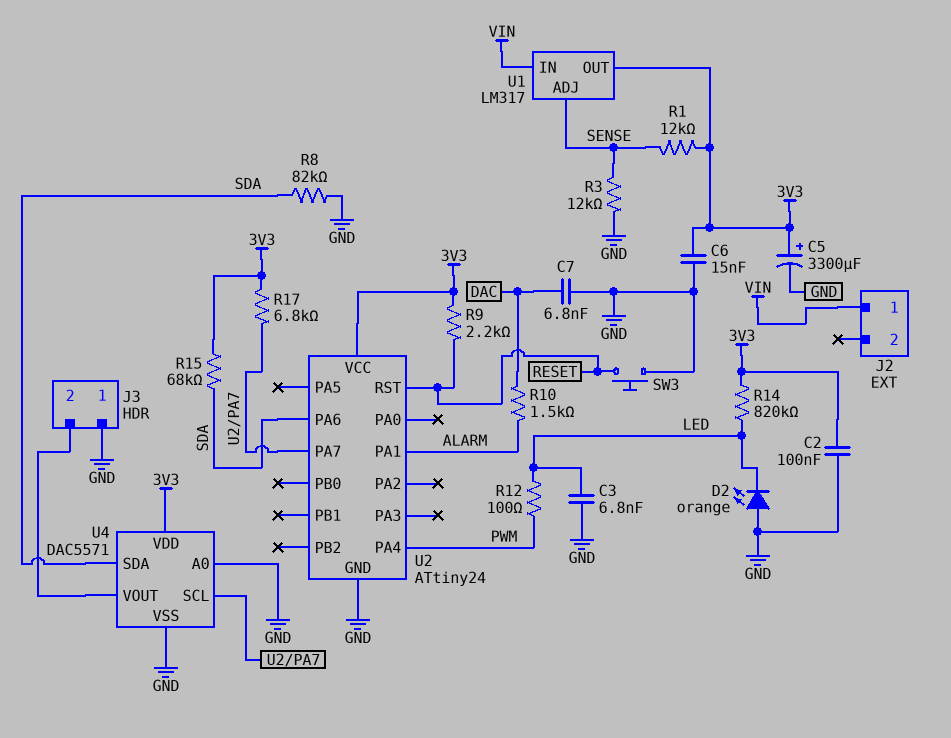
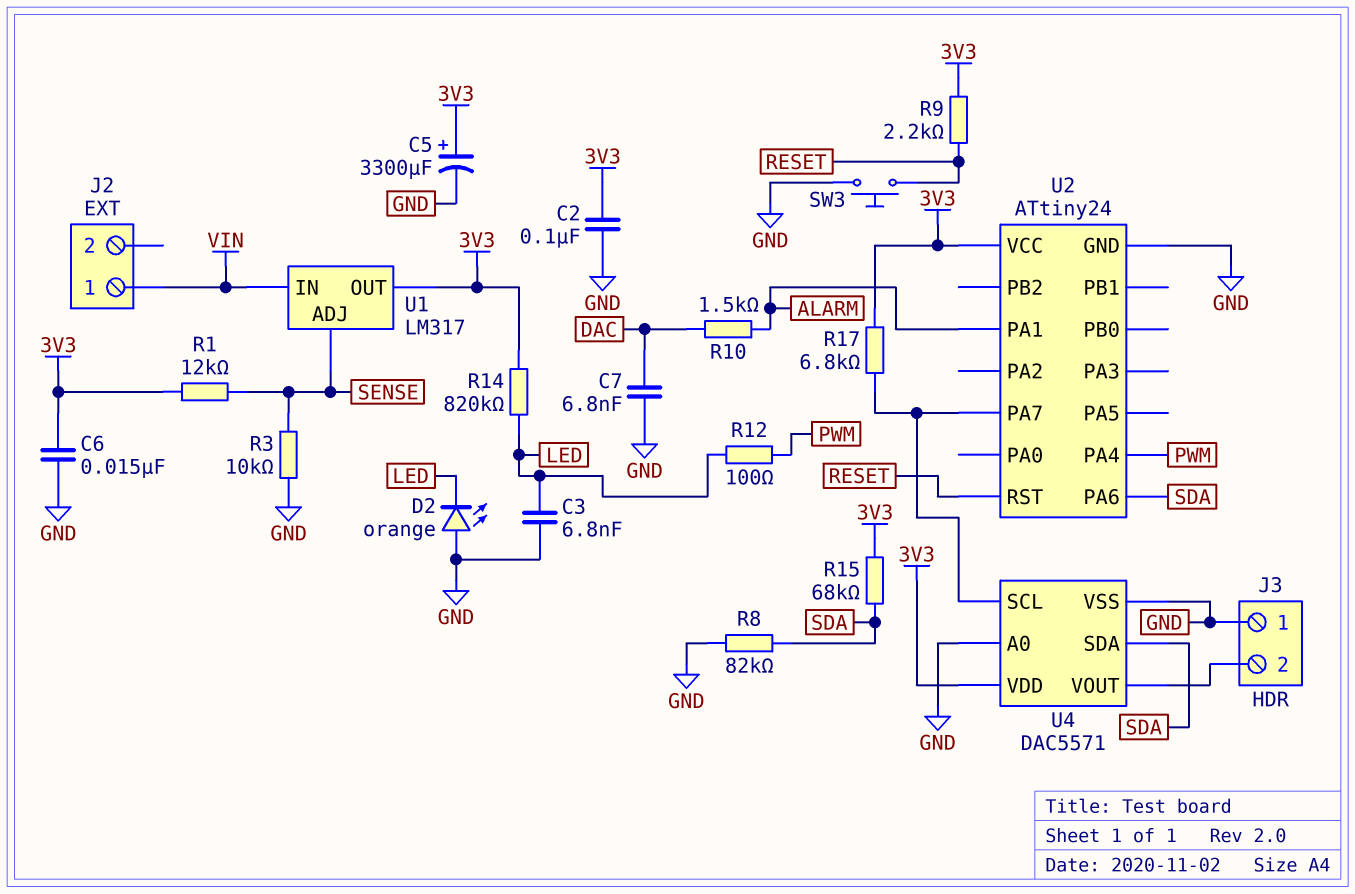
R3: 12k (GND, SENSE) -> 10k (GND, SENSE)

